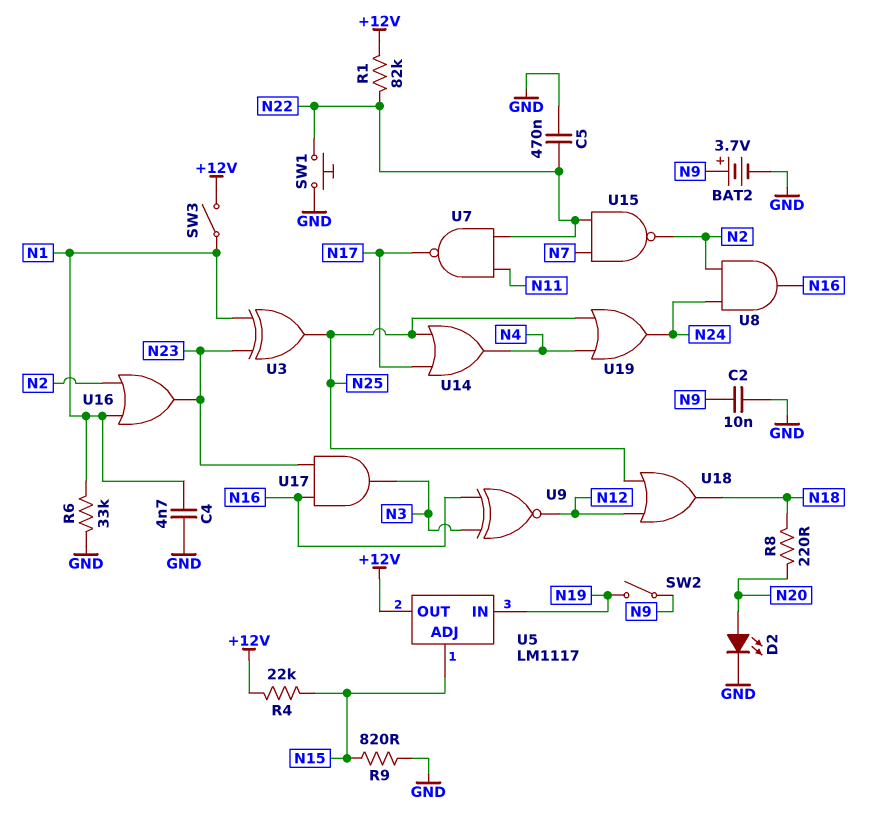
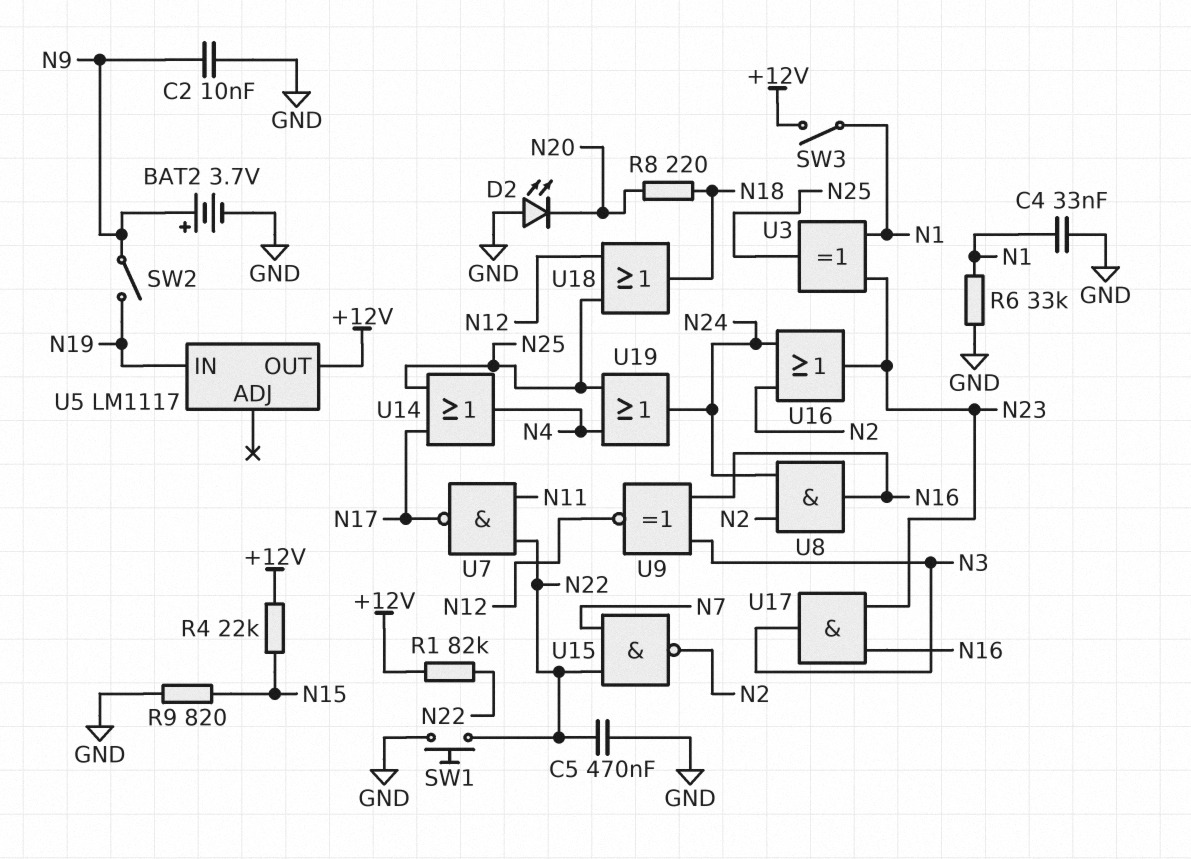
C4: 4.7nF (GND, N1) -> 33nF (GND, N1)
D2: LED (A N20, K GND) -> LED (A GND, K N20)
U5 pin ADJ: N15 -> none
U16: OR (in N1, in N2, out N23) -> OR (in N2, in N24, out N23)

